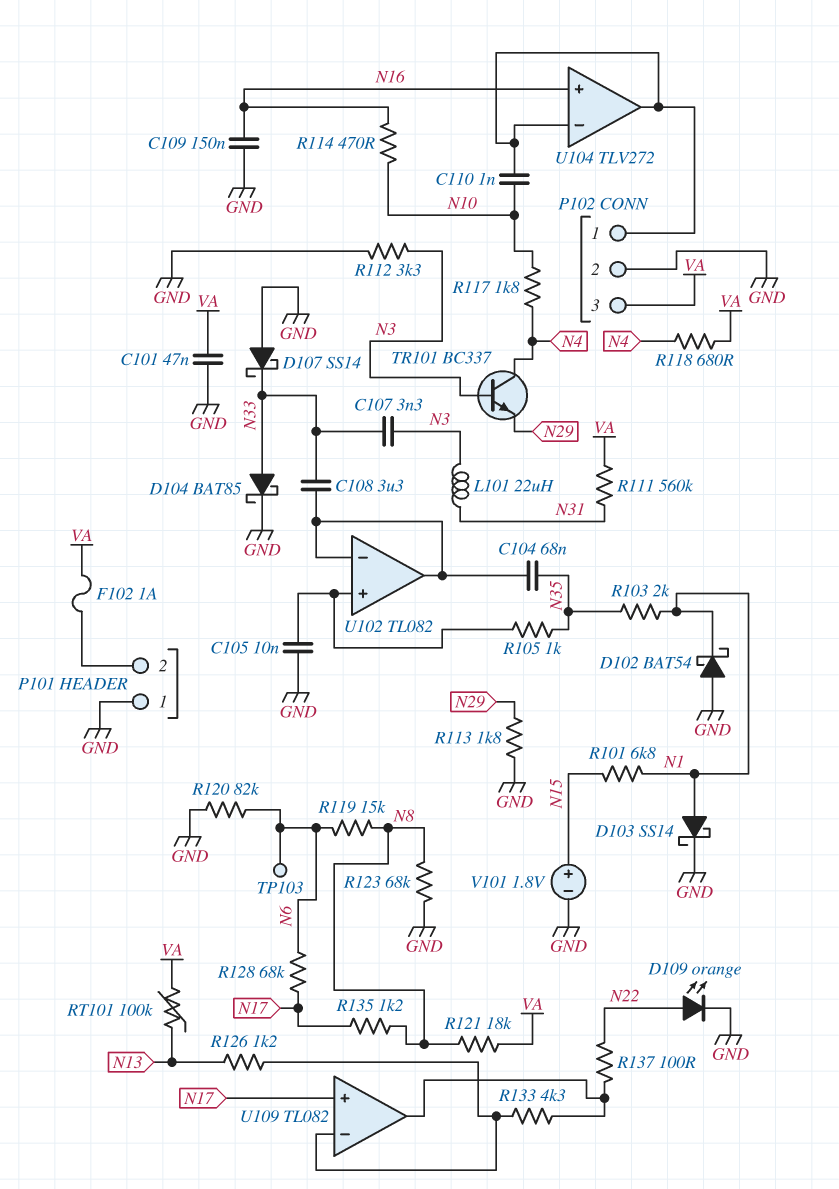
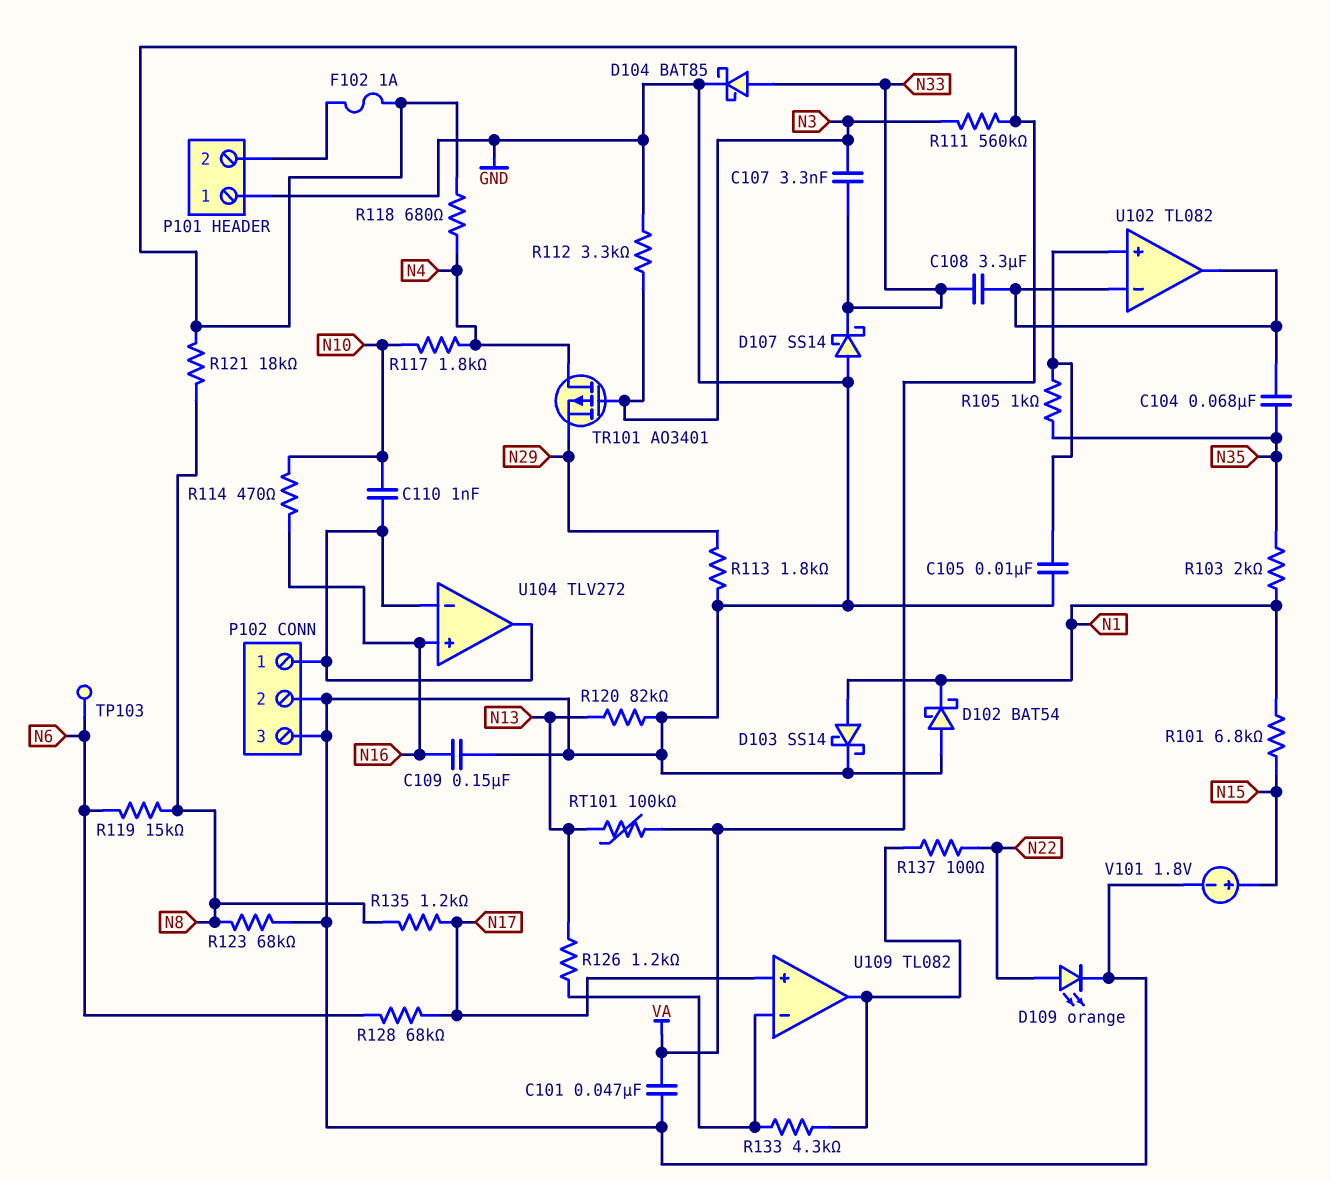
L101: 22uH (N3, N31) -> none
P102 pin 3: VA -> GND
R111: 560k (N31, VA) -> 560k (N3, VA)
R120: 82k (GND, N6) -> 82k (GND, N13)
TR101: NPN BC337 (B N3, C N4, E N29) -> PMOS AO3401 (G N3, D N4, S N29)

